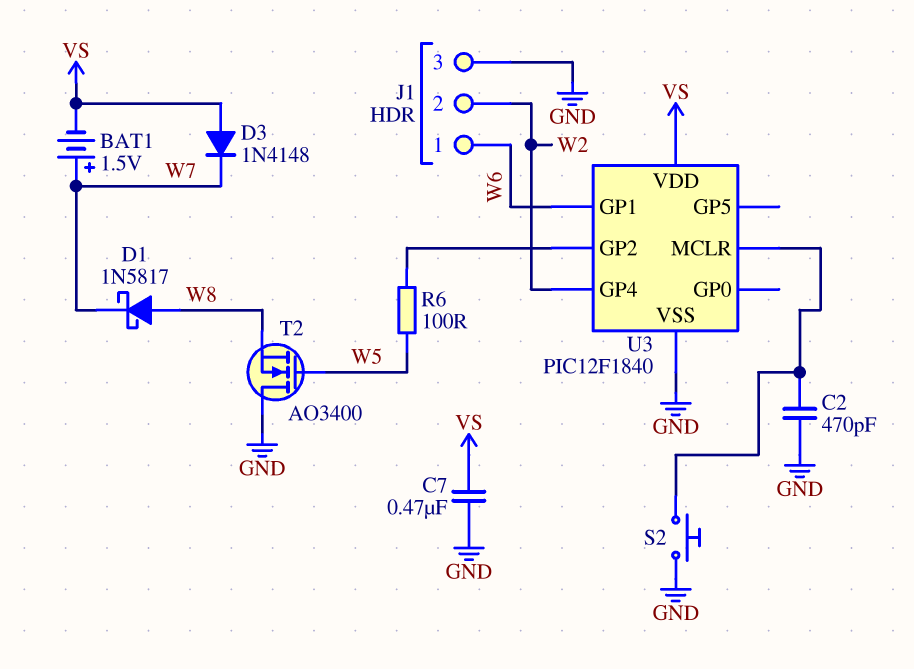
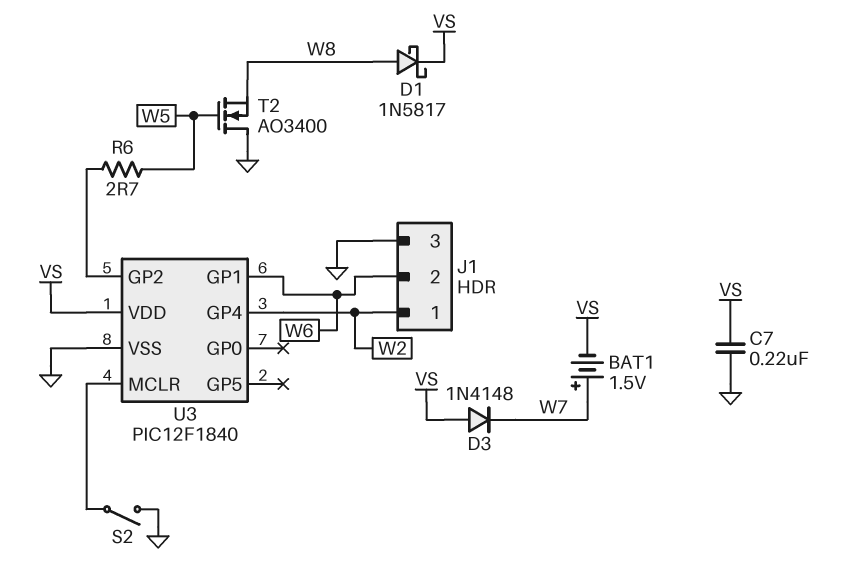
C2: 470pF (GND, U3/MCLR) -> none
C7: 470nF (GND, VS) -> 220nF (GND, VS)
D1: schottky 1N5817 (A W8, K W7) -> schottky 1N5817 (A W8, K VS)
J1 pin 1: W6 -> W2
J1 pin 2: W2 -> W6
R6: 100 (U3/GP2, W5) -> 2.7 (U3/GP2, W5)
S2: button (GND, U3/MCLR) -> switch (GND, U3/MCLR)

